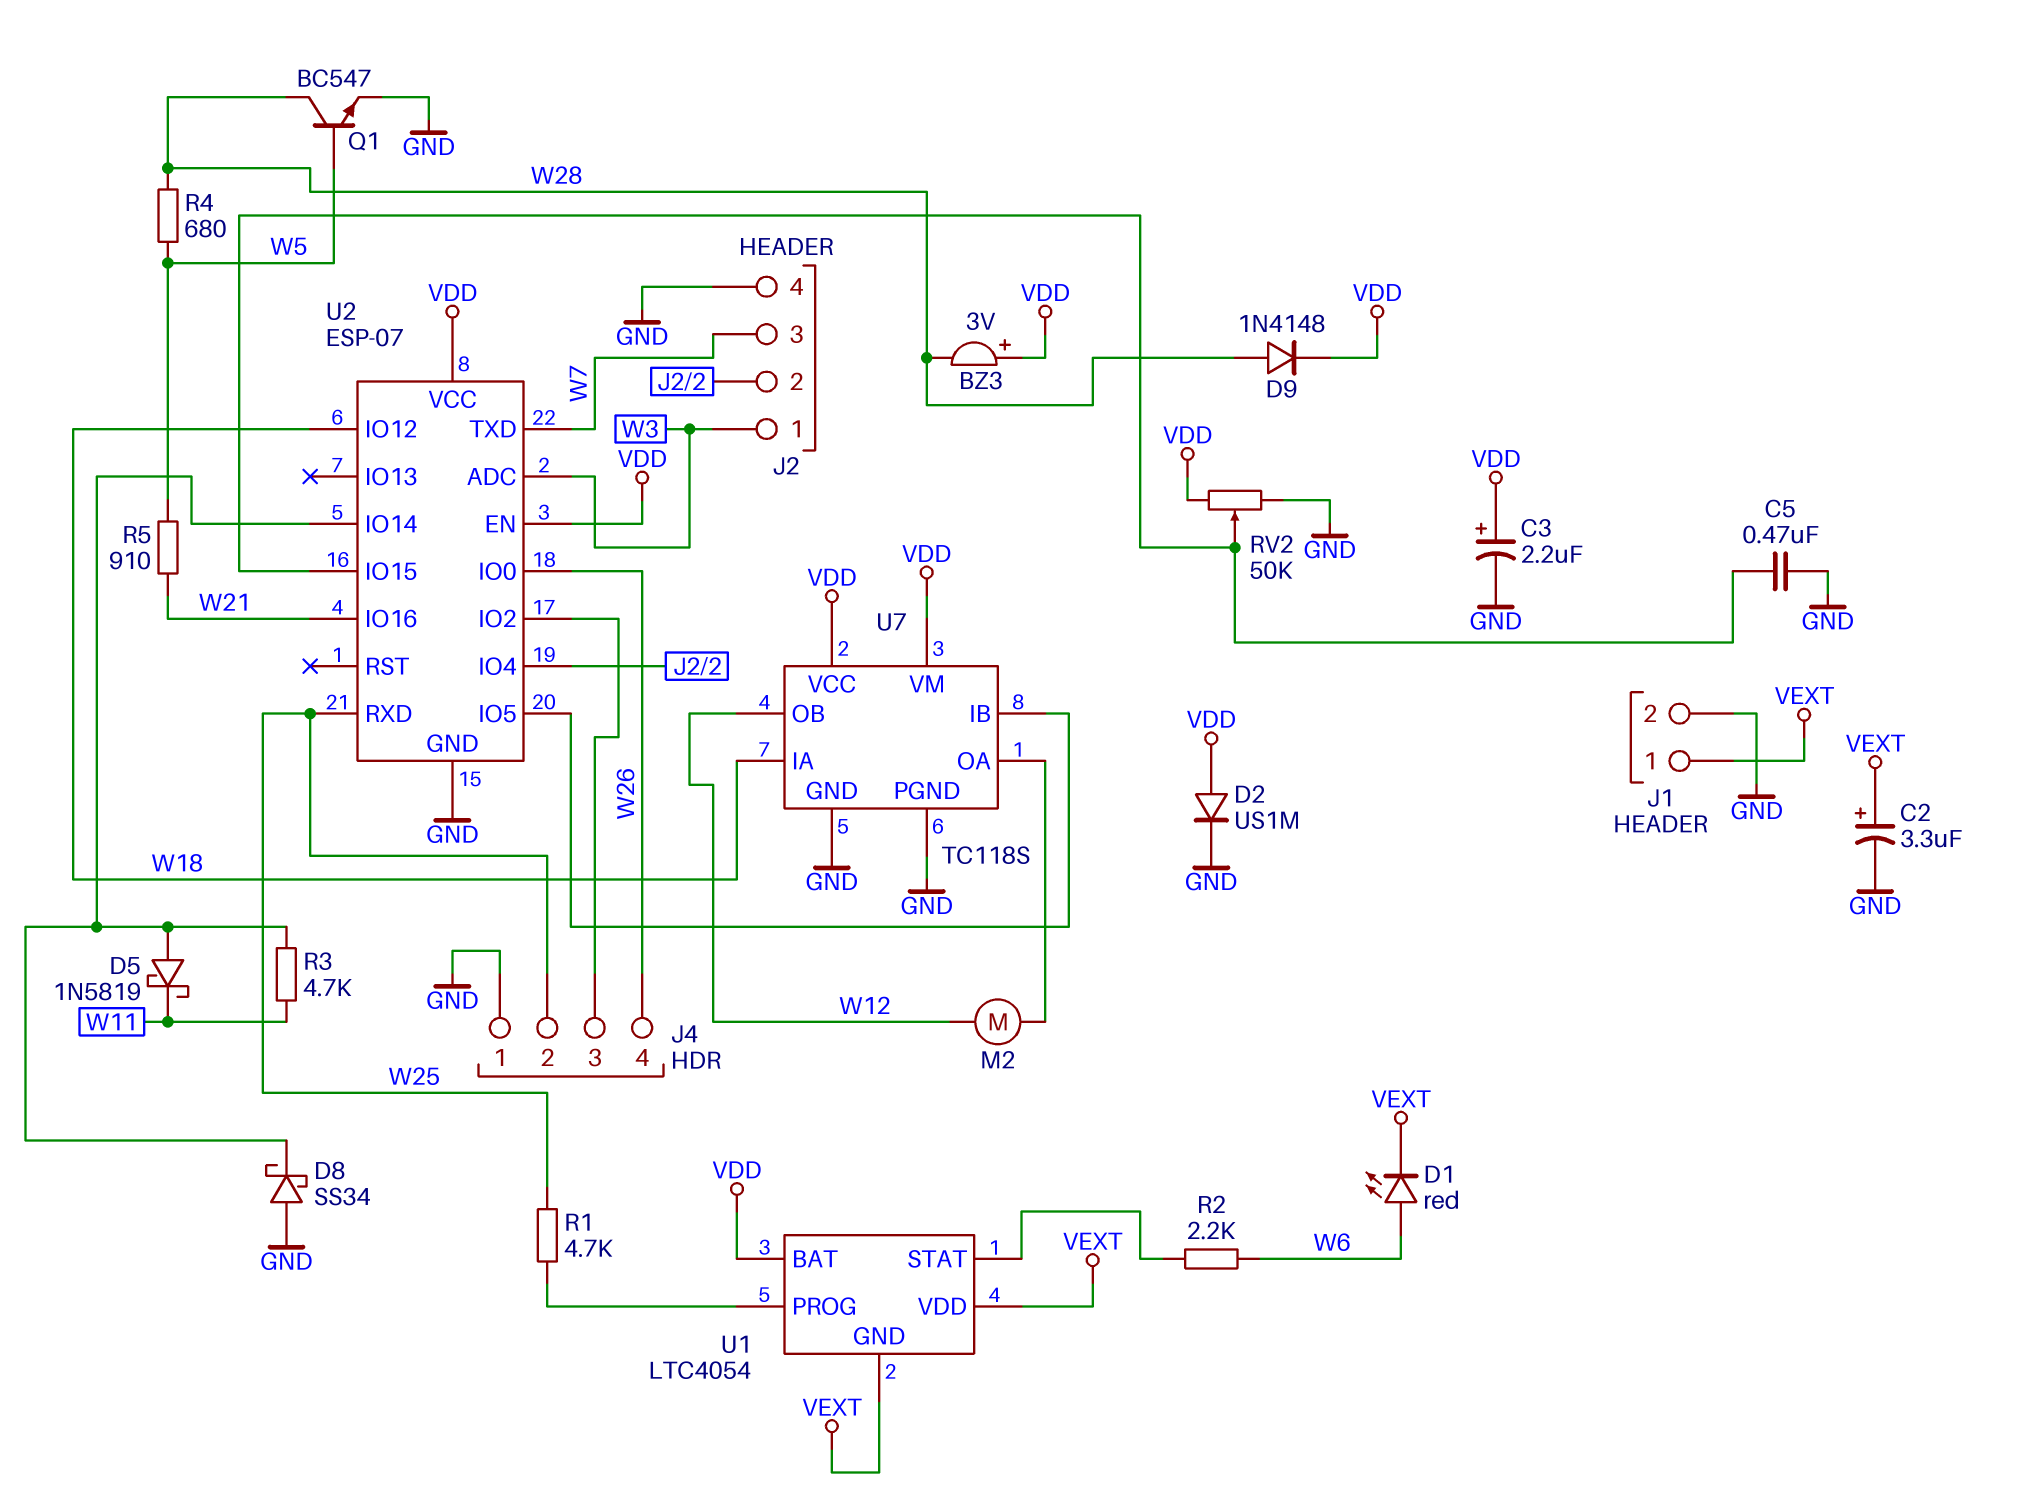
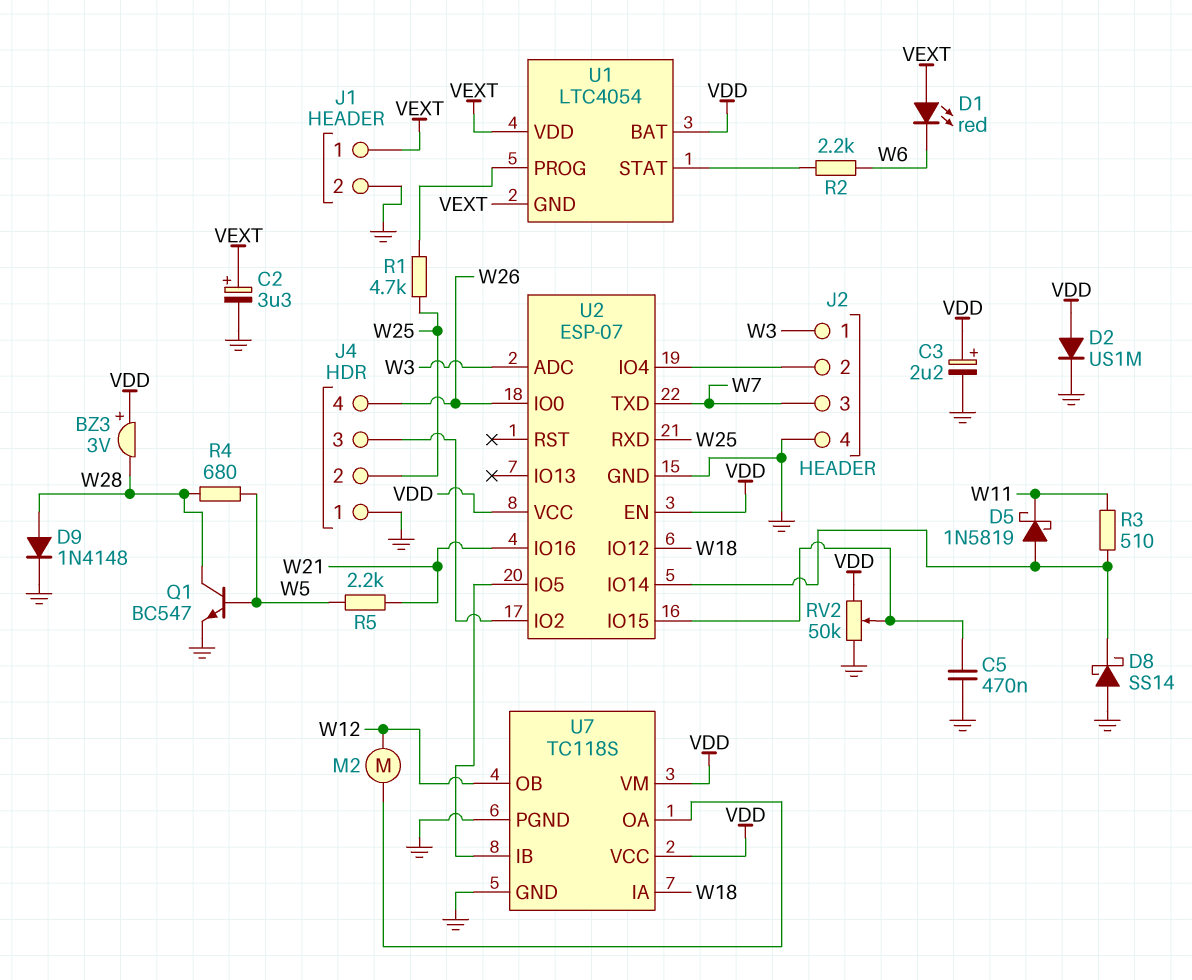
D1: LED red (A W6, K VEXT) -> LED red (A VEXT, K W6)
D8: schottky SS34 (A GND, K U2/IO14) -> schottky SS14 (A GND, K U2/IO14)
D9: diode 1N4148 (A W28, K VDD) -> diode 1N4148 (A W28, K GND)
R3: 4.7k (U2/IO14, W11) -> 510 (U2/IO14, W11)
R5: 910 (W5, W21) -> 2.2k (W5, W21)

